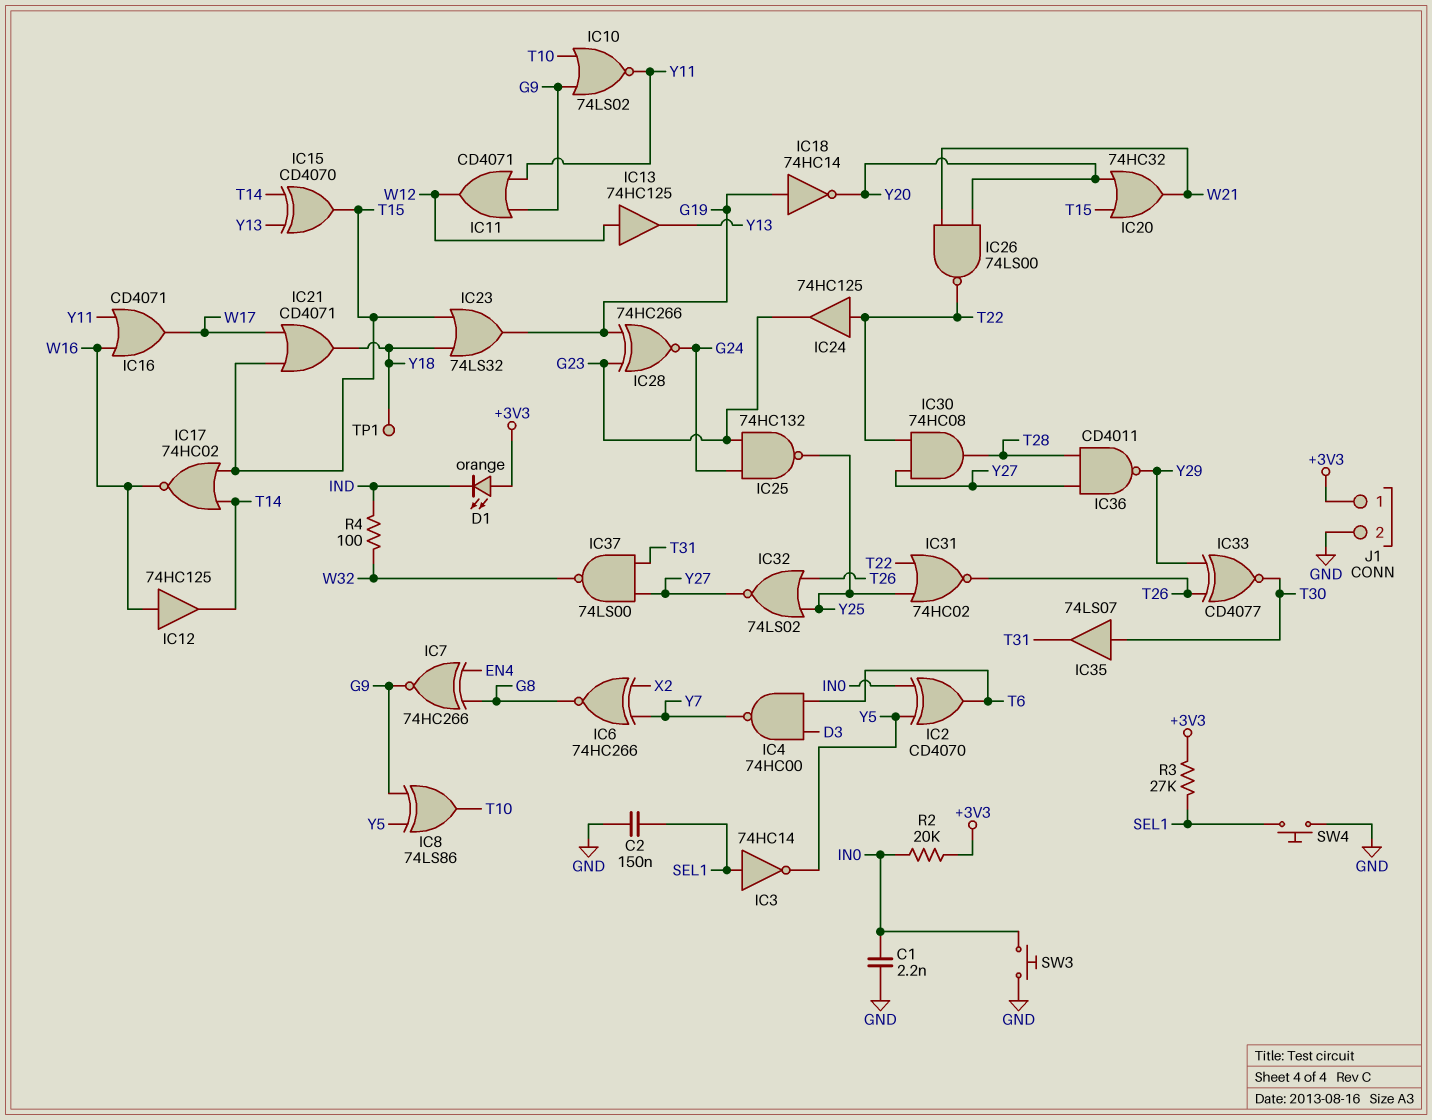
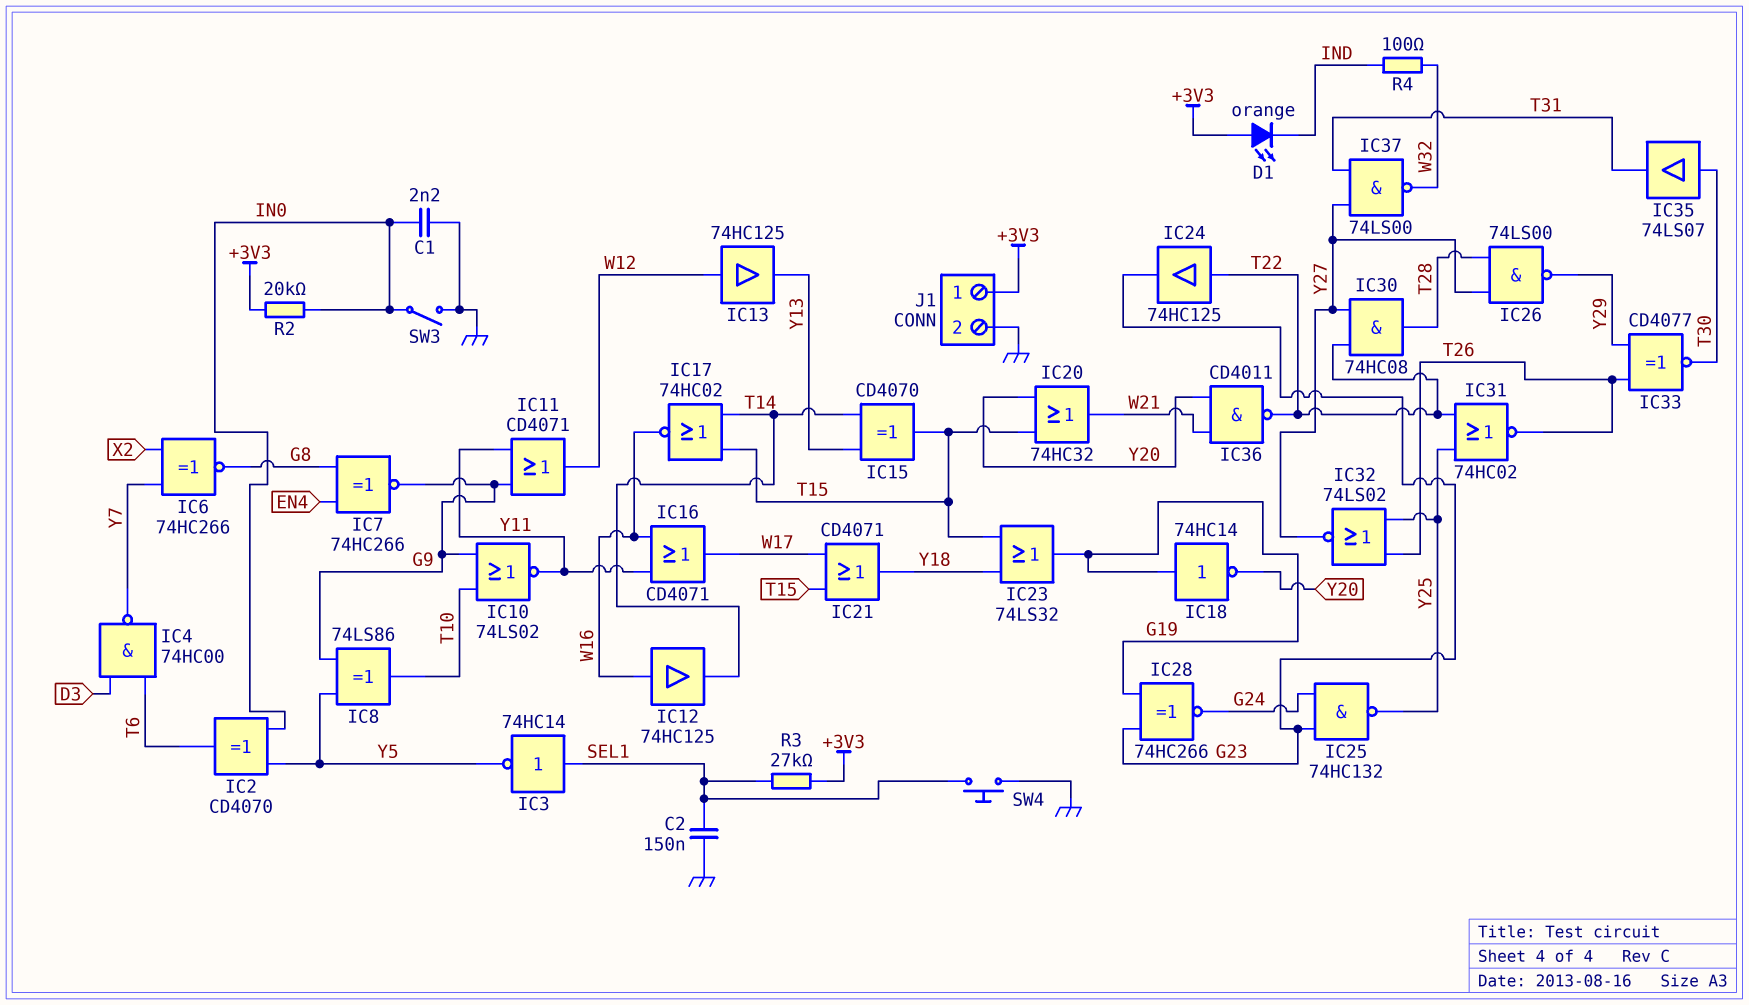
IC26: NAND 74LS00 (in W21, in Y20, out T22) -> NAND 74LS00 (in T28, in Y27, out Y29)
IC36: NAND CD4011 (in T28, in Y27, out Y29) -> NAND CD4011 (in W21, in Y20, out T22)
SW3: button (GND, IN0) -> switch (GND, IN0)
TP1: test point (Y18) -> none

